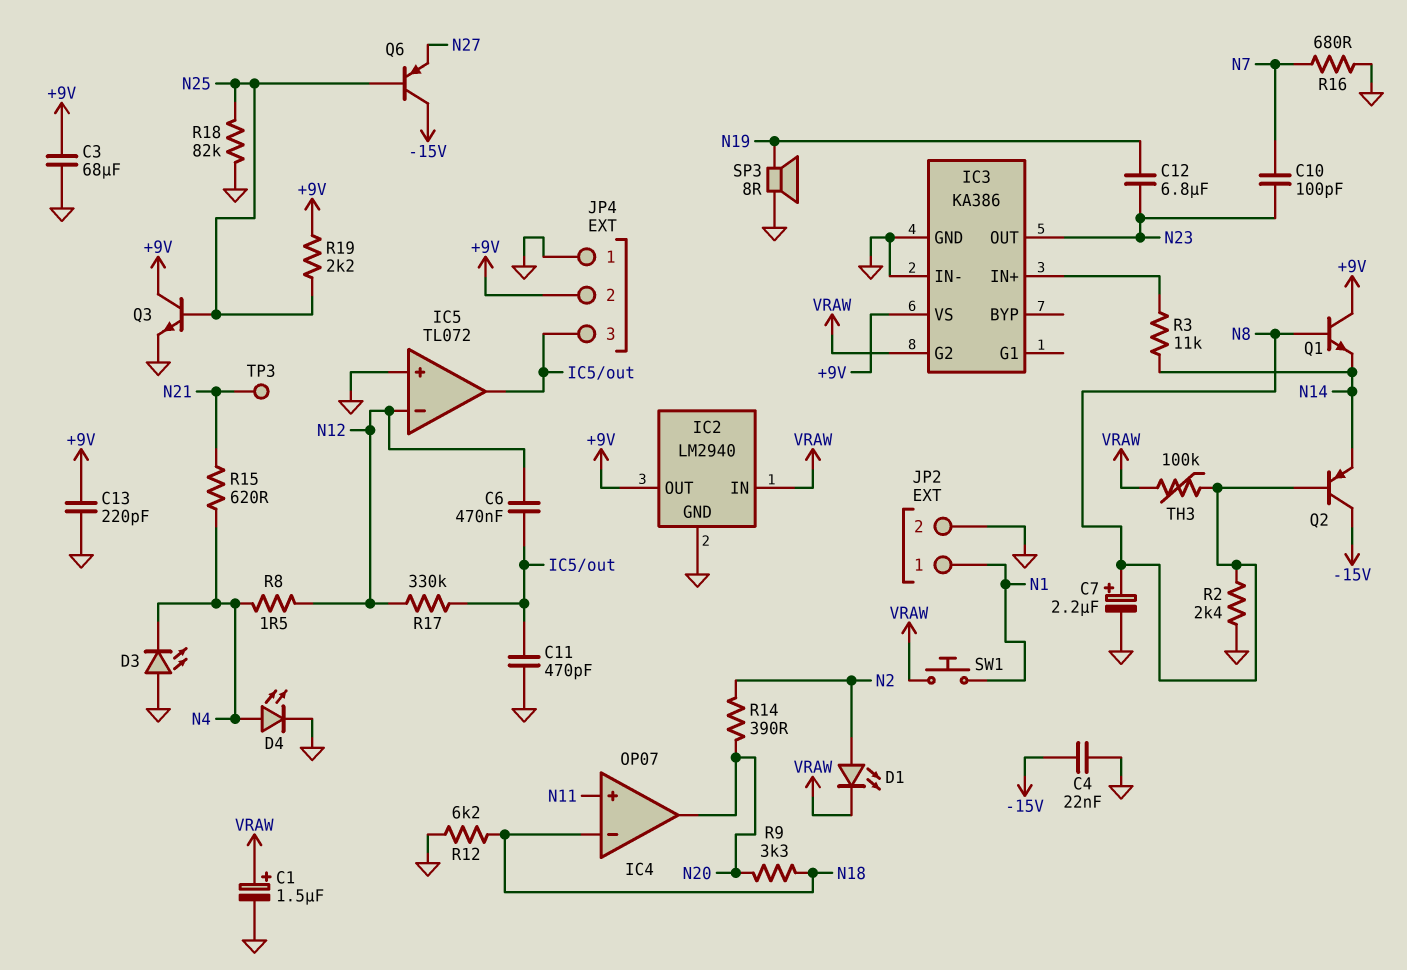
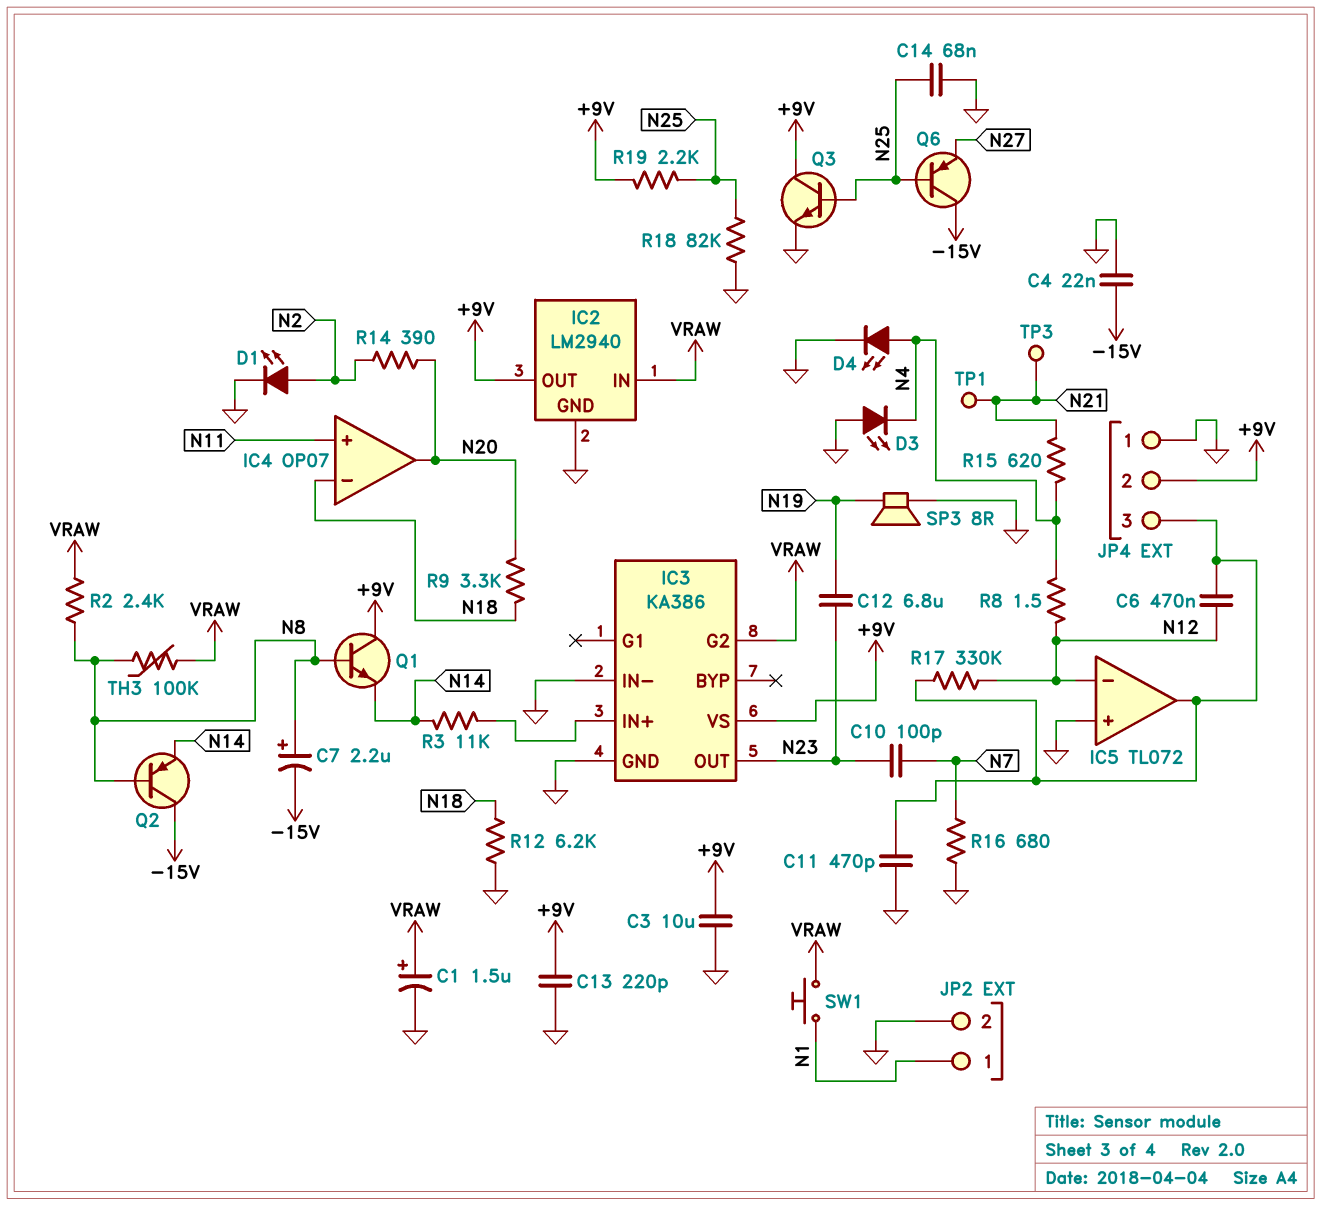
C3: 68uF (+9V, GND) -> 10uF (+9V, GND)
C7: 2.2uF (plus N8, minus GND) -> 2.2uF (plus N8, minus -15V)
C14: none -> 68nF (GND, N25)
D1: LED (A N2, K VRAW) -> LED (A N2, K GND)
R2: 2.4k (GND, N8) -> 2.4k (N8, VRAW)
TP1: none -> test point (N21)

